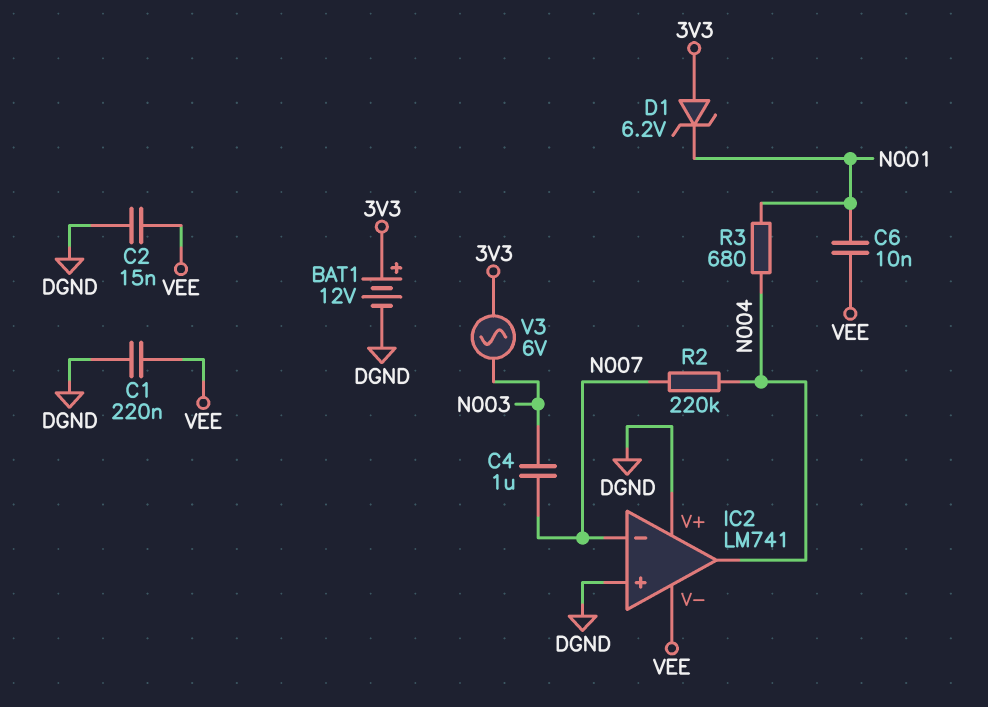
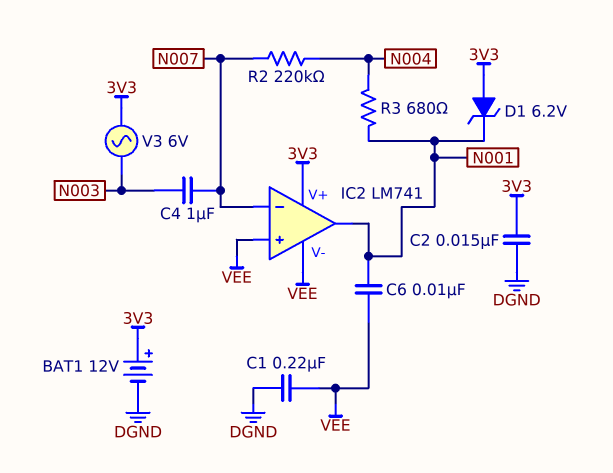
C2: 15nF (DGND, VEE) -> 15nF (3V3, DGND)
IC2 pin V+: DGND -> 3V3
IC2 pin in+: DGND -> VEE
IC2 pin out: N004 -> N001

